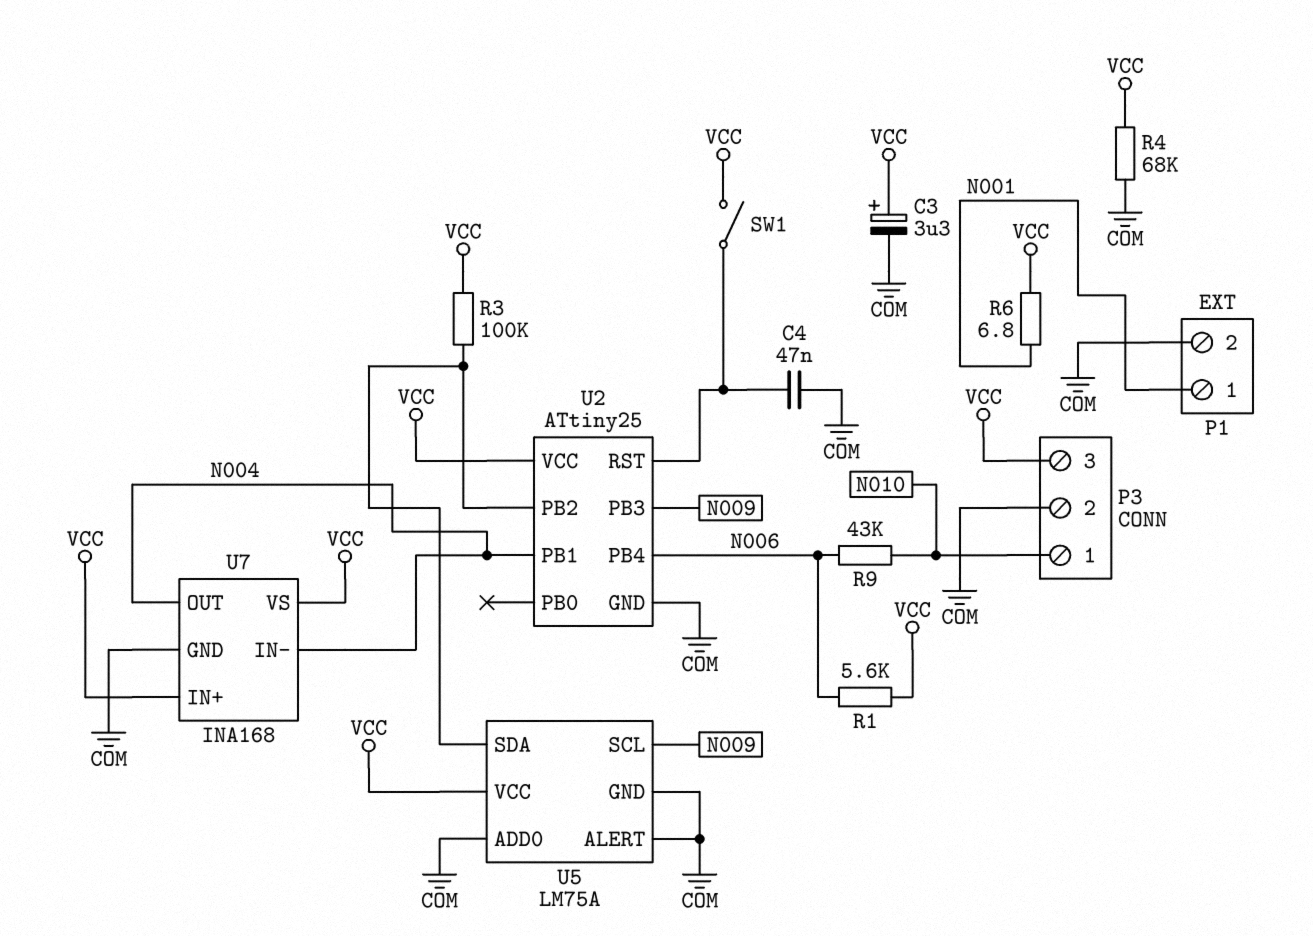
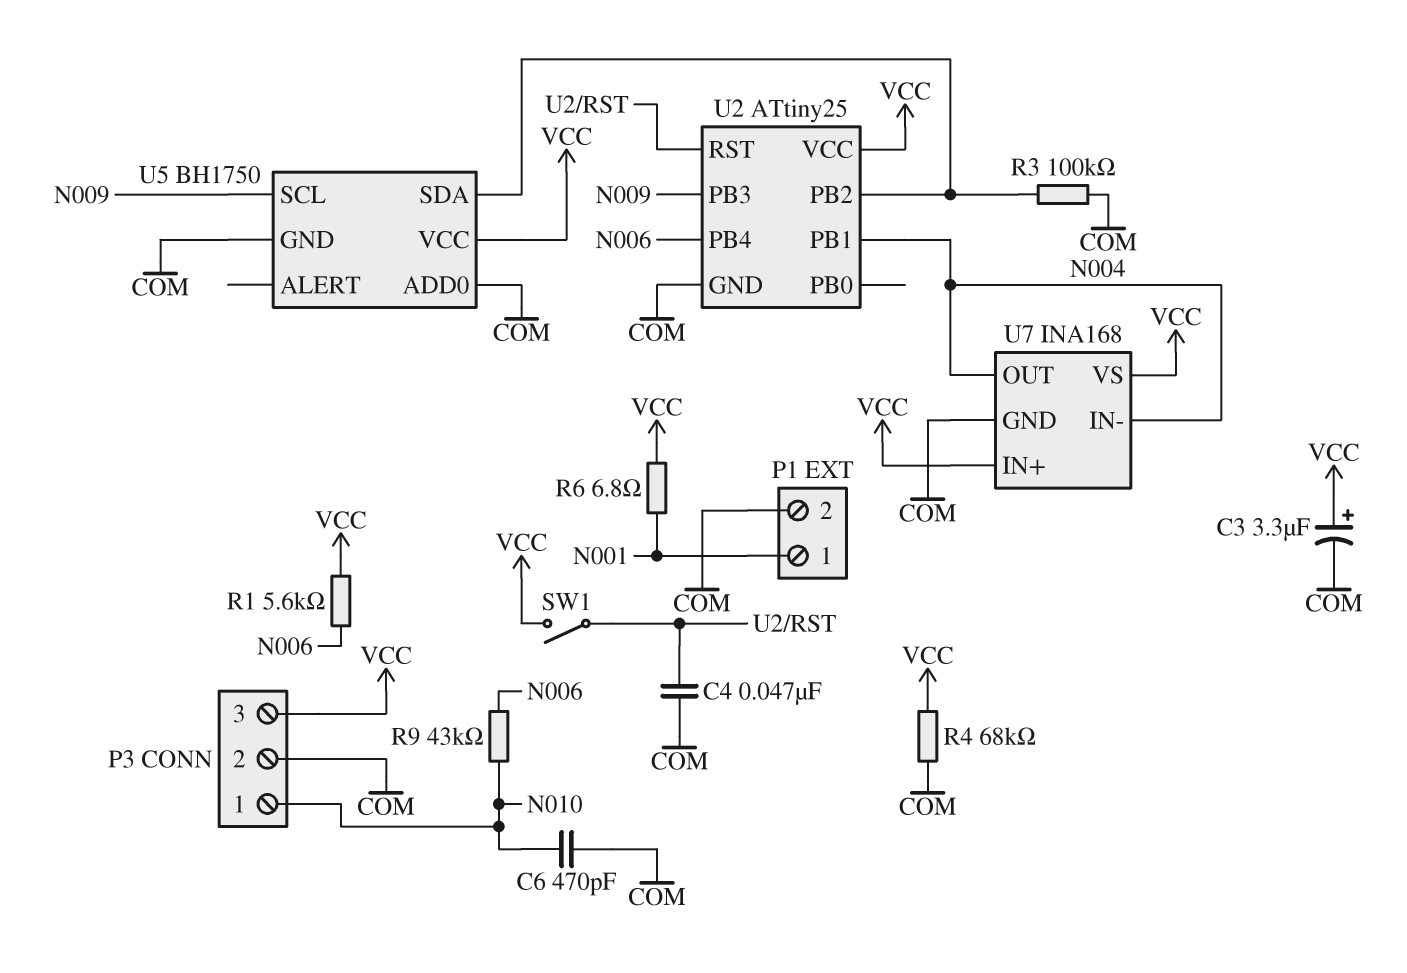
C6: none -> 470pF (COM, N010)
R3: 100k (U2/PB2, VCC) -> 100k (COM, U2/PB2)
U5: LM75A -> BH1750
U5 pin ALERT: COM -> none

